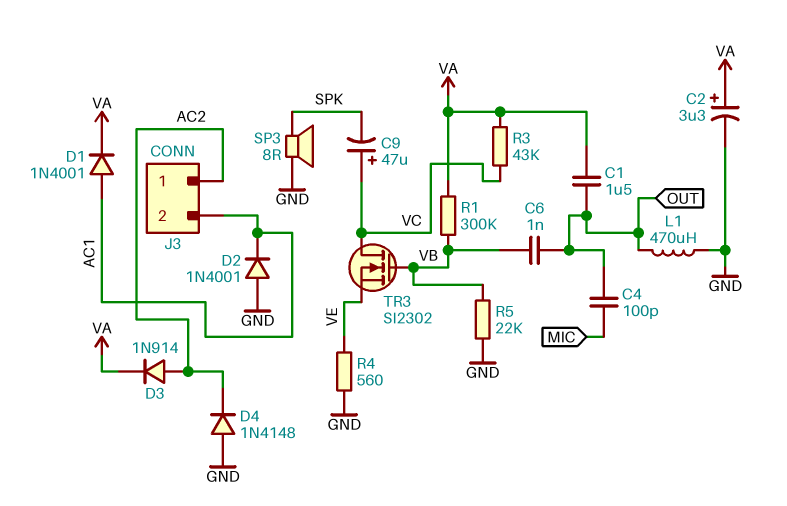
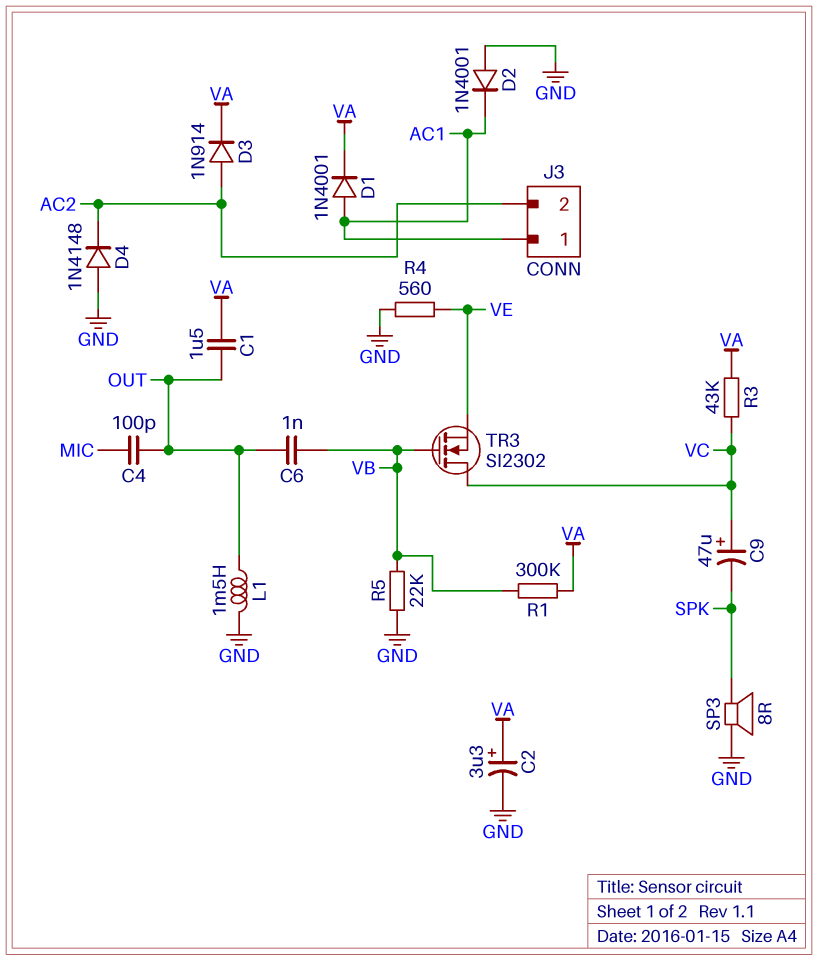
J3 pin 1: AC2 -> AC1
J3 pin 2: AC1 -> AC2
L1: 470uH (GND, OUT) -> 1.5mH (GND, OUT)

